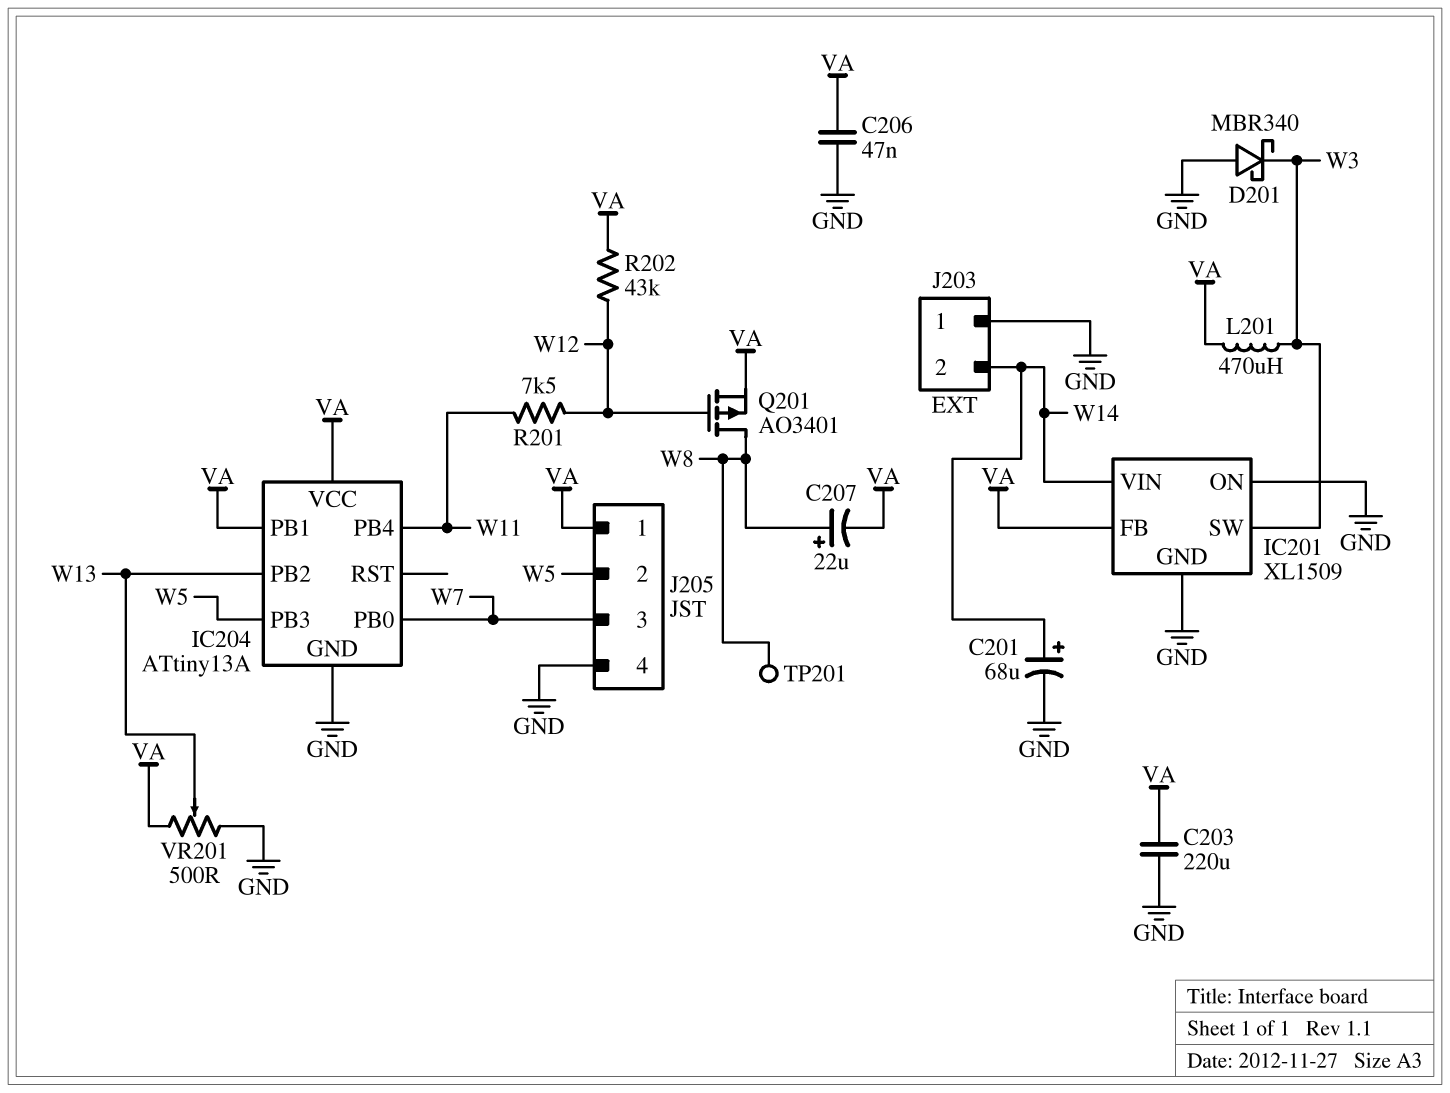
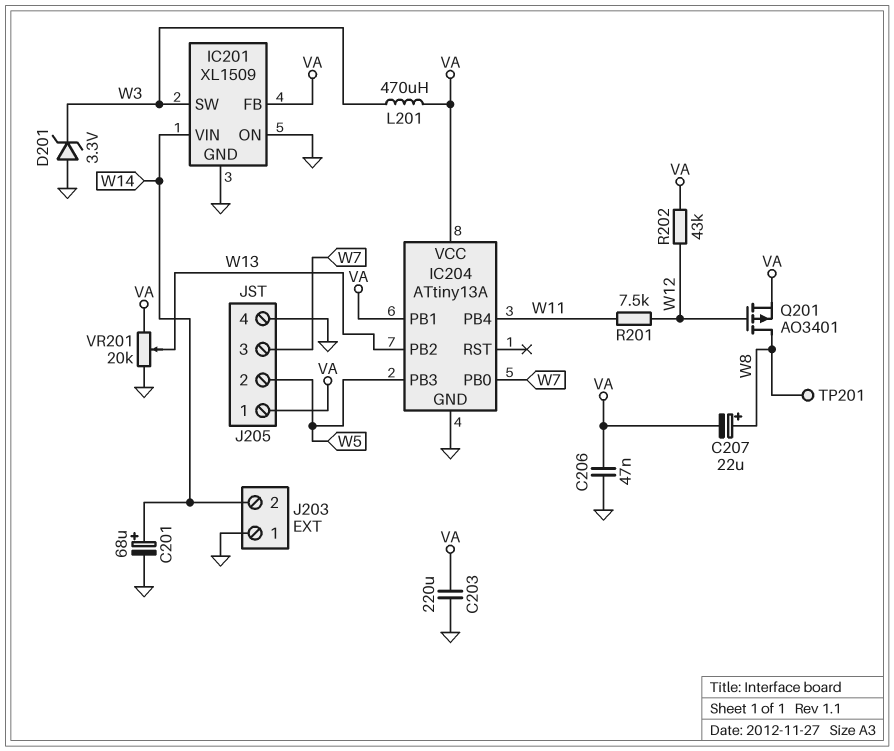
D201: schottky MBR340 (A GND, K W3) -> zener 3.3V (A GND, K W3)
VR201: 500 (GND, VA, wiper W13) -> 20k (GND, VA, wiper W13)

